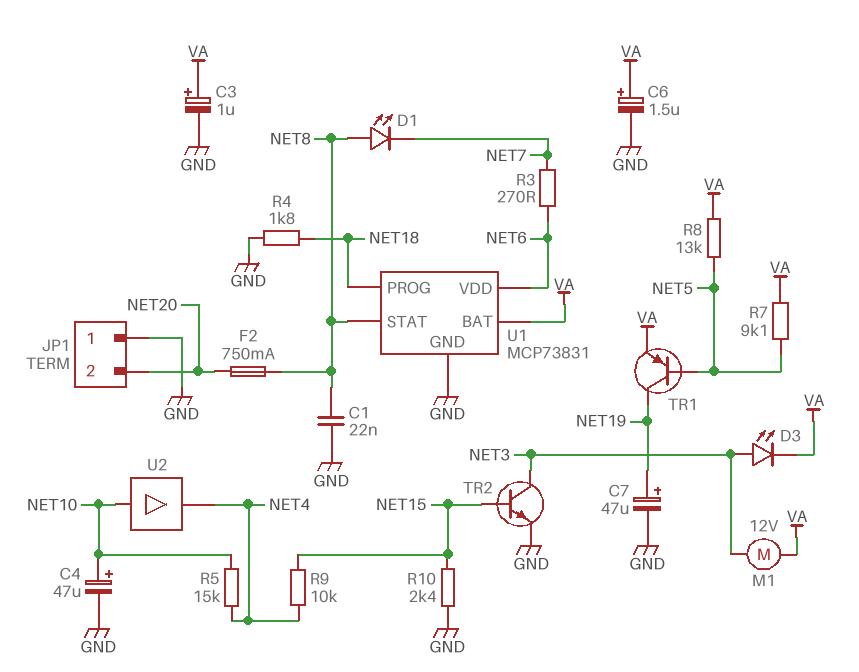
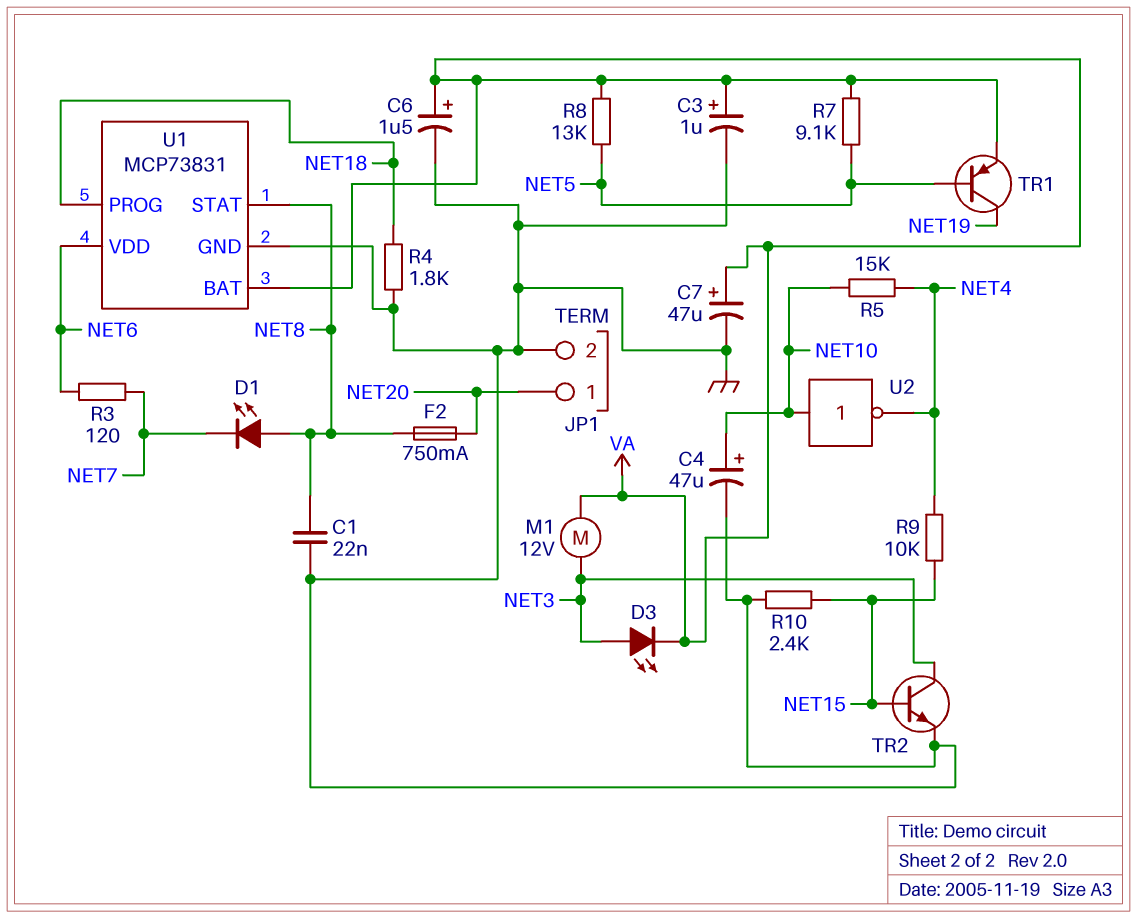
C7: 47uF (plus NET19, minus GND) -> 47uF (plus VA, minus GND)
JP1 pin 1: GND -> NET20
JP1 pin 2: NET20 -> GND
R3: 270 (NET6, NET7) -> 120 (NET6, NET7)
U2: buffer (in NET10, out NET4) -> NOT (in NET10, out NET4)

